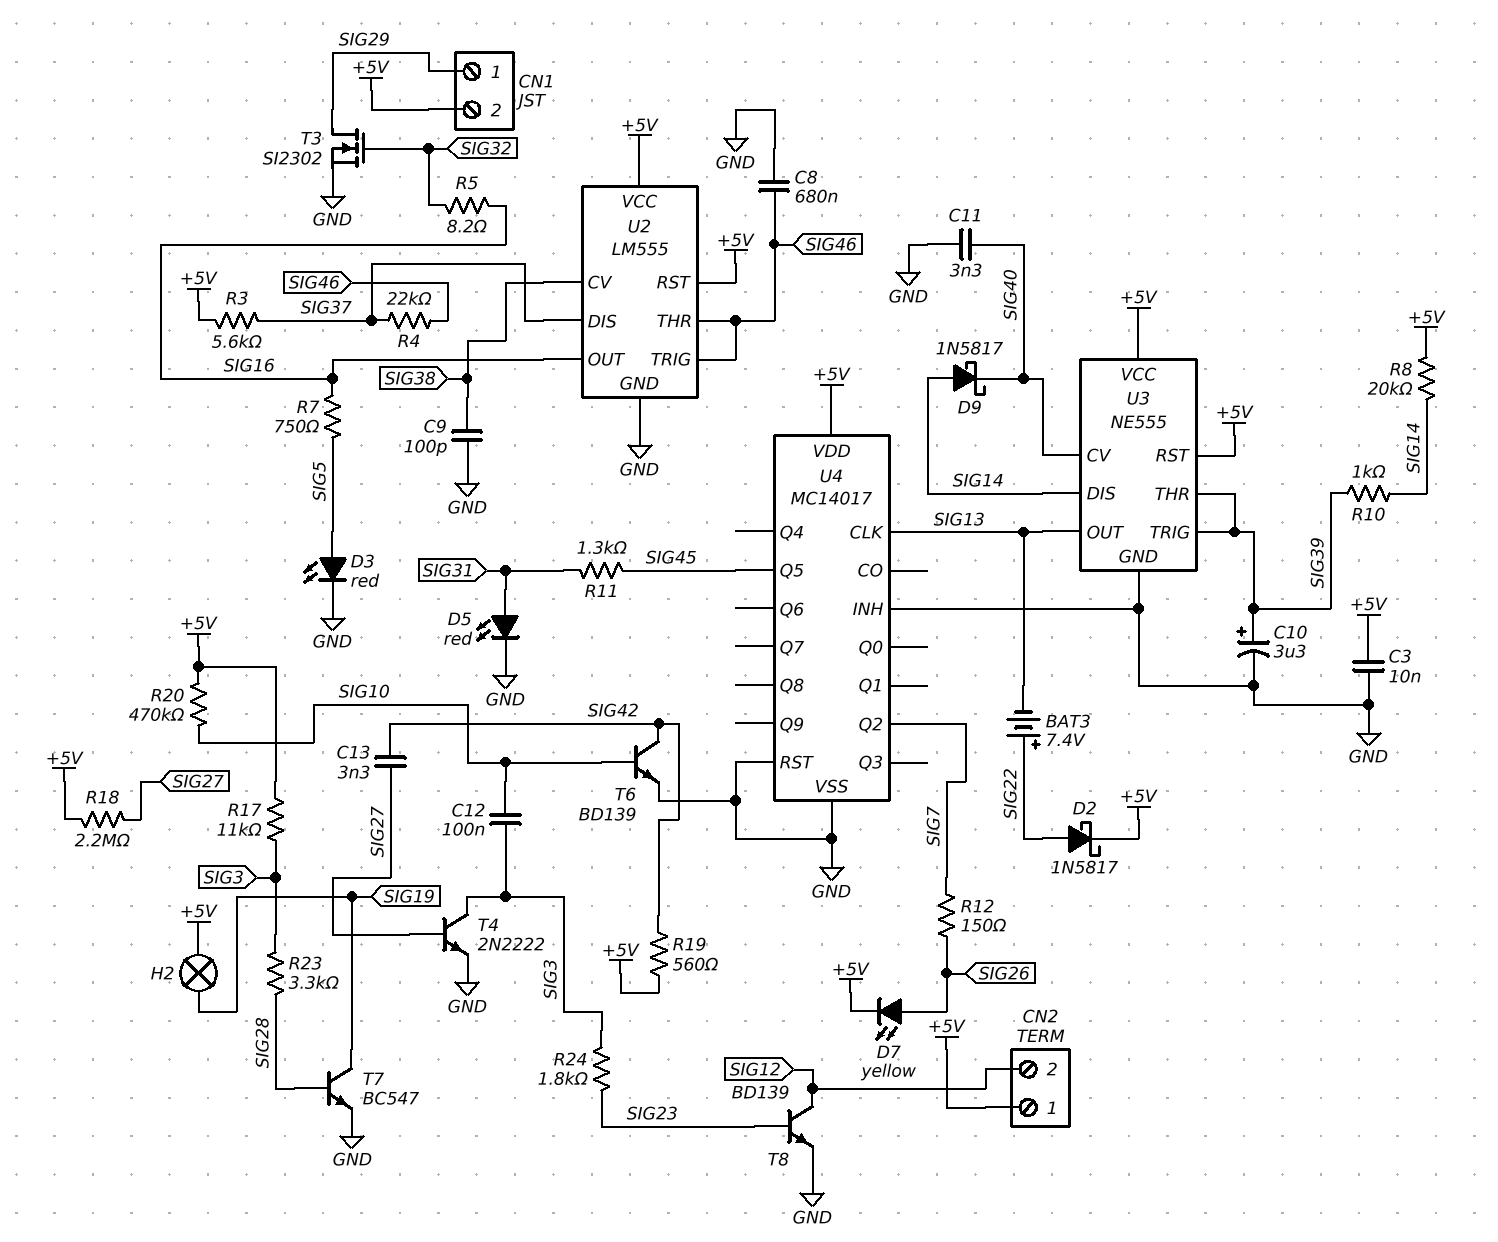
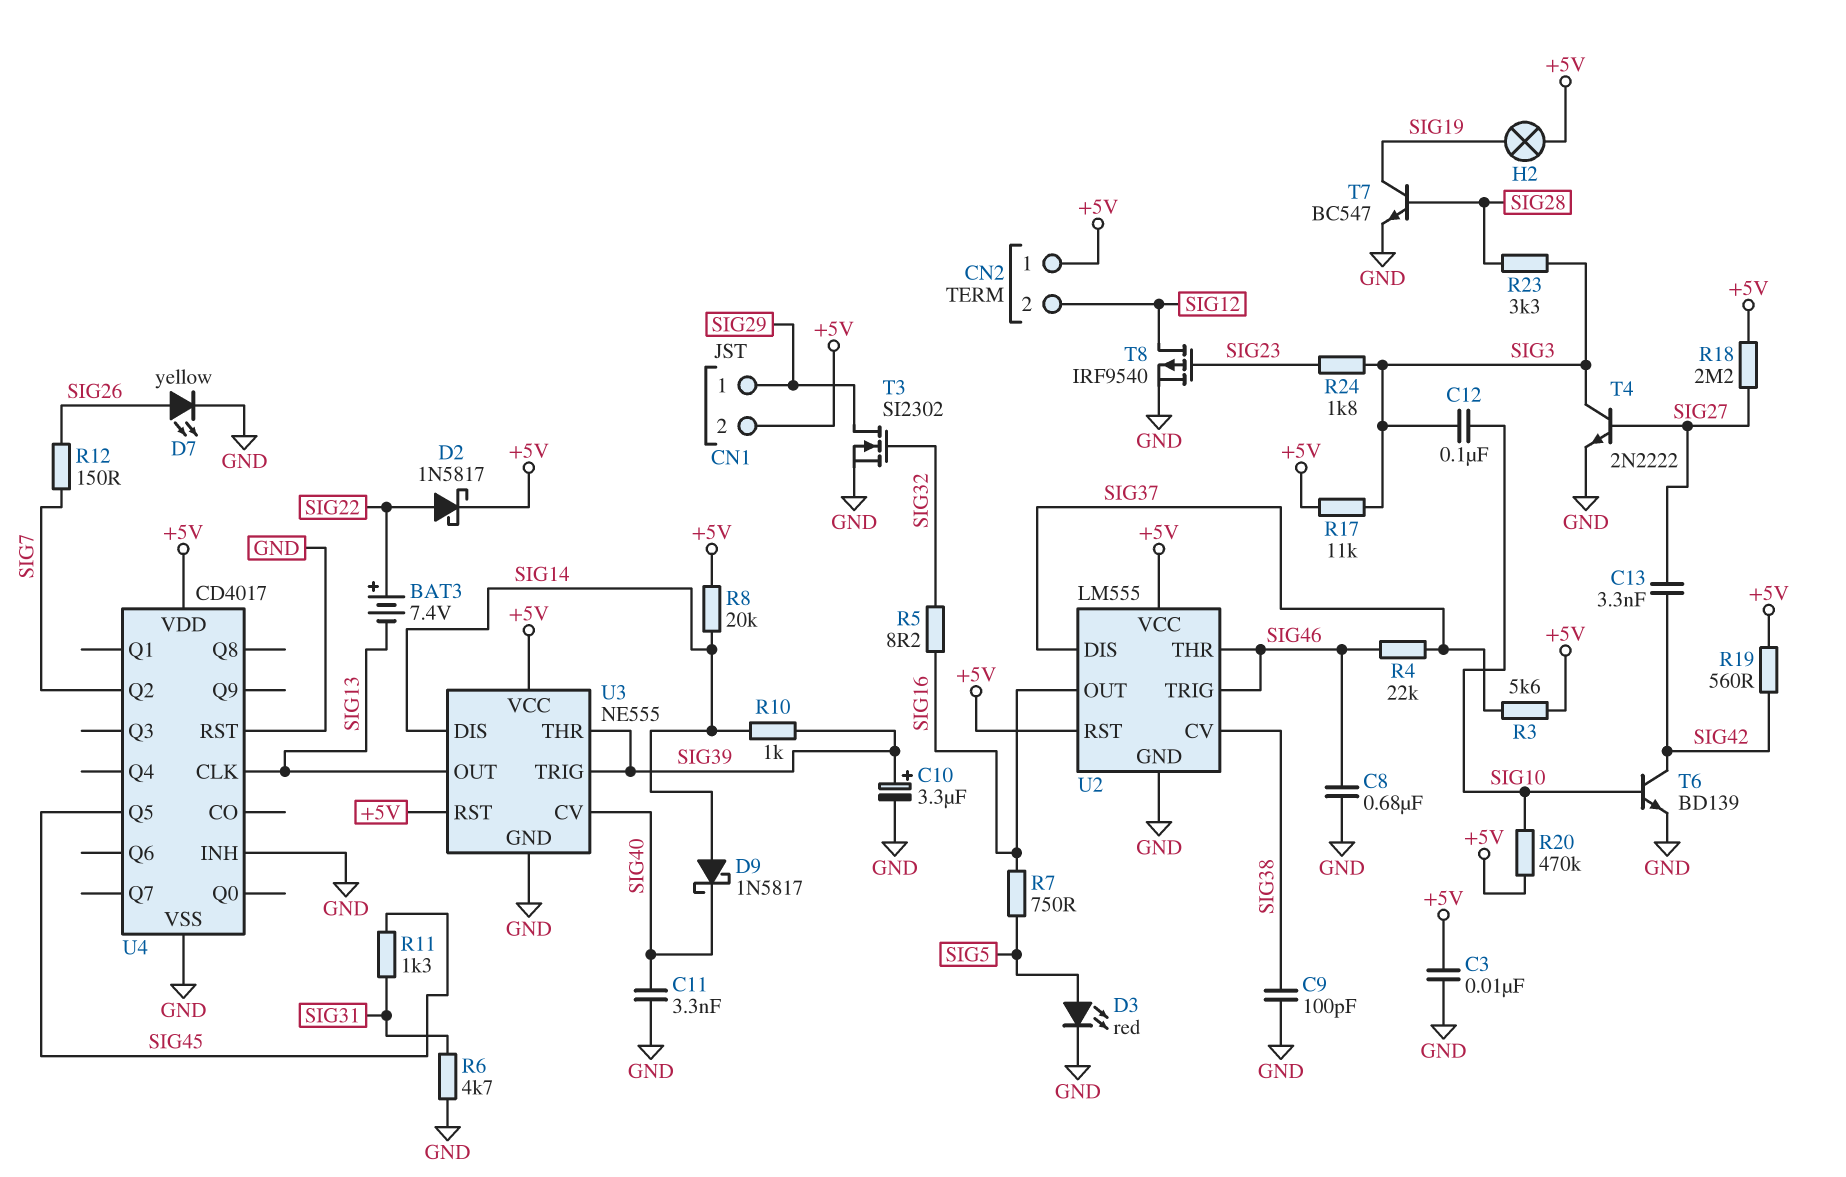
D5: LED red (A SIG31, K GND) -> none
D7: LED yellow (A SIG26, K +5V) -> LED yellow (A SIG26, K GND)
R6: none -> 4.7k (GND, SIG31)
T8: NPN BD139 (B SIG23, C SIG12, E GND) -> PMOS IRF9540 (G SIG23, D SIG12, S GND)
U4: MC14017 -> CD4017

